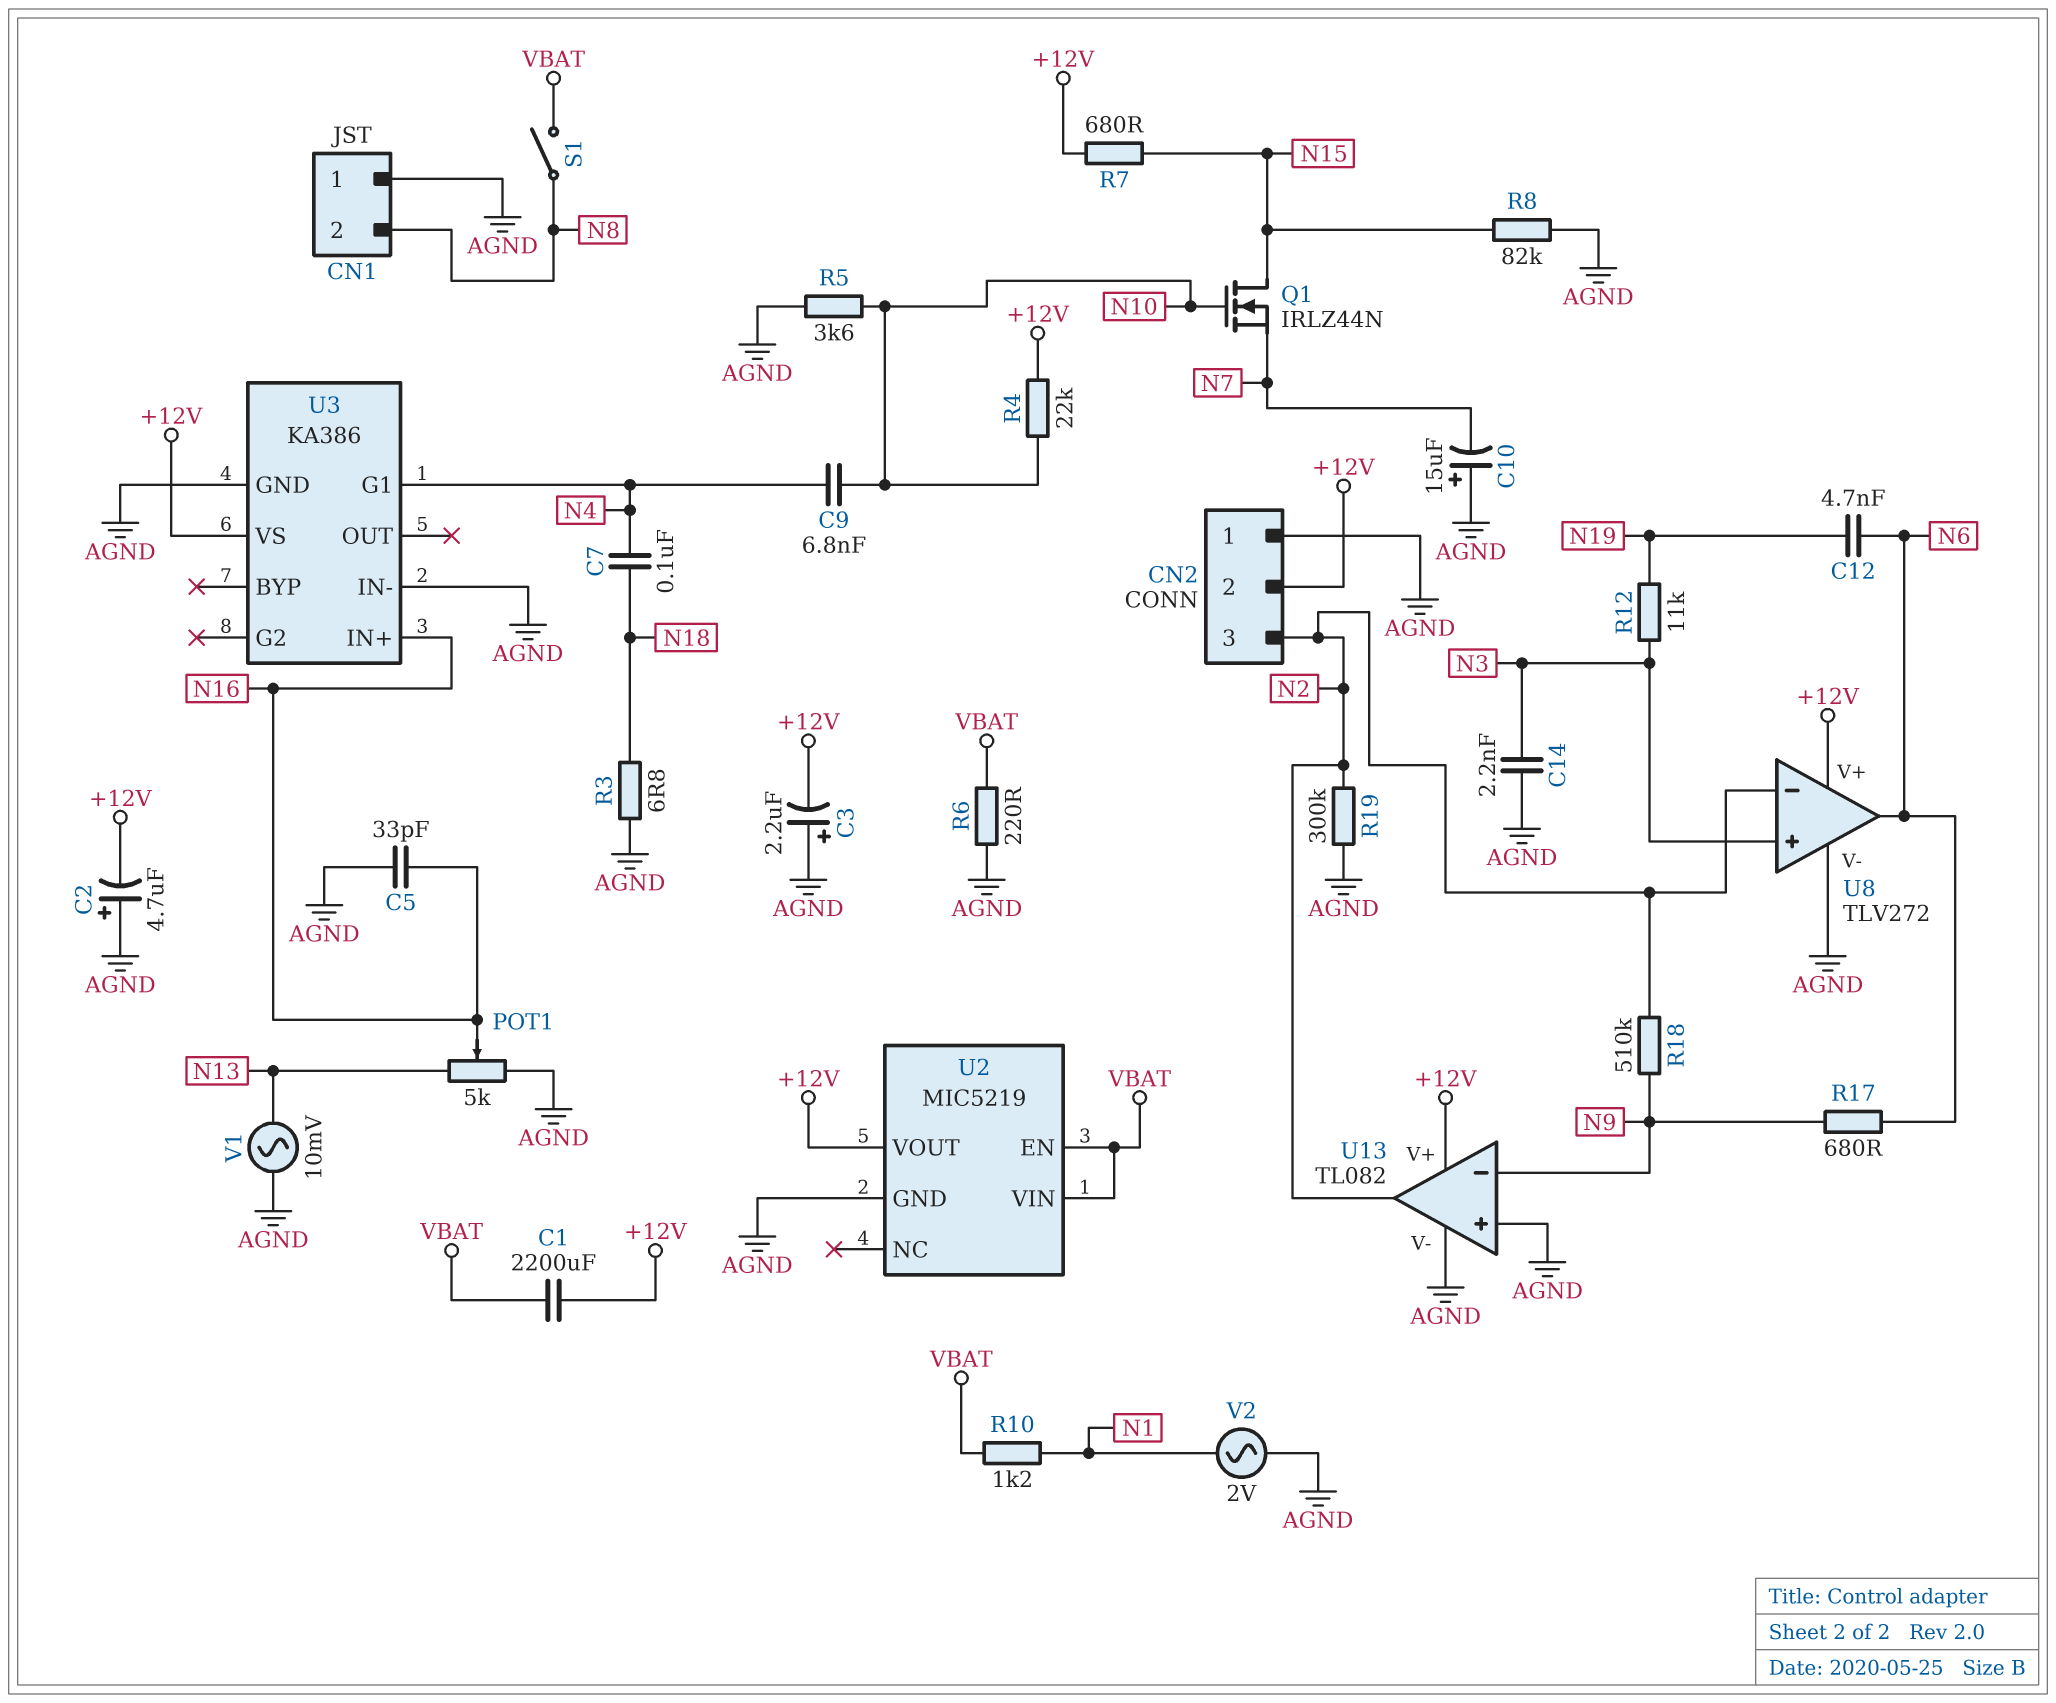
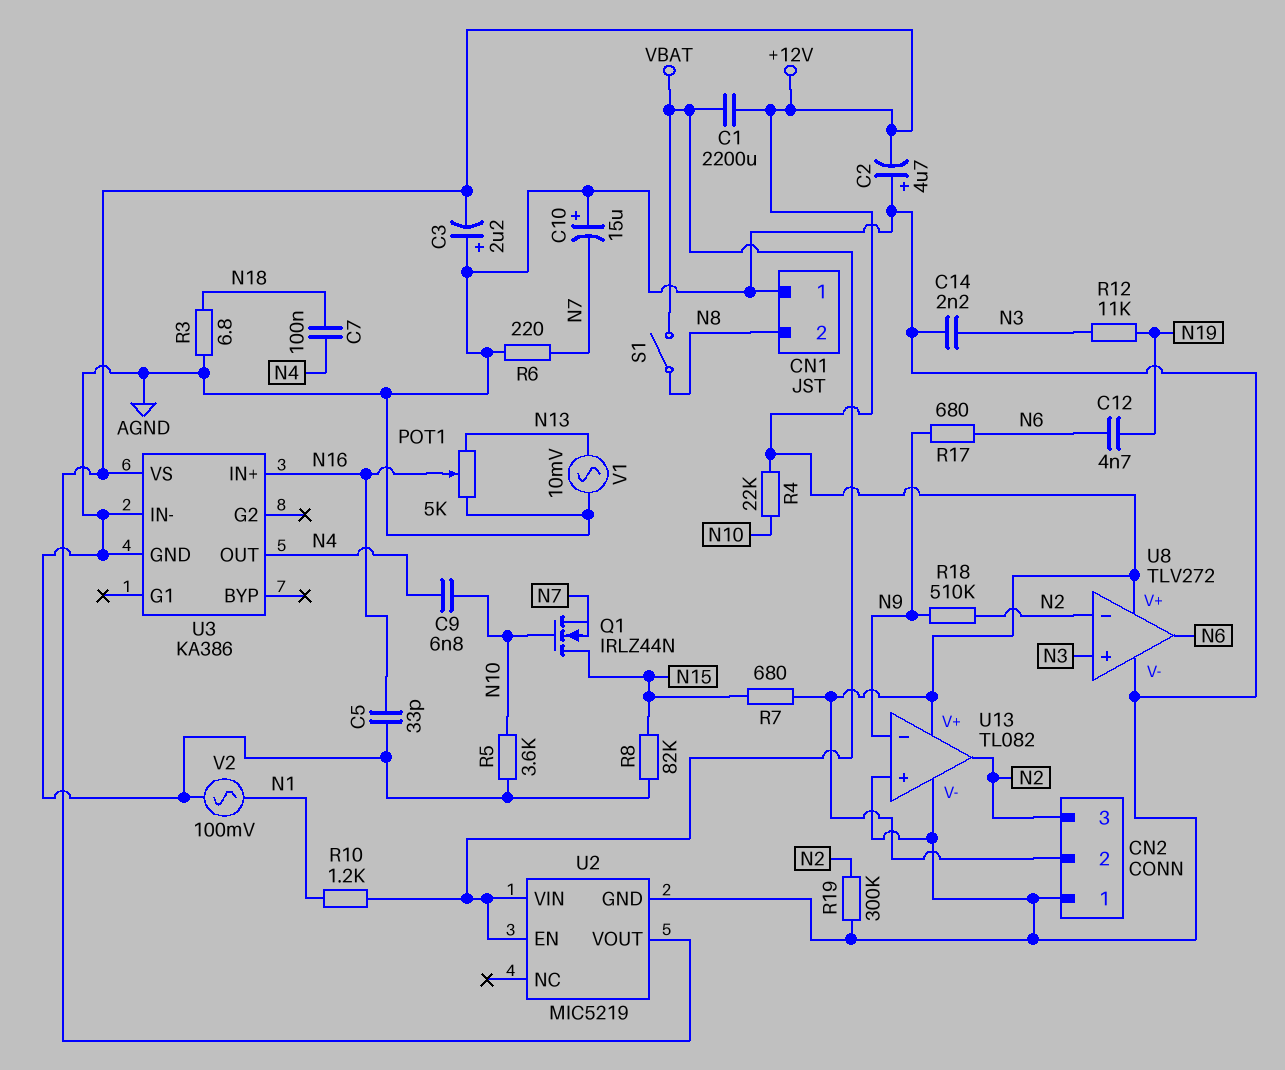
R6: 220 (AGND, VBAT) -> 220 (AGND, N7)
U3 pin G1: N4 -> none
U3 pin OUT: none -> N4
V2: AC 2V (AGND, N1) -> AC 100mV (AGND, N1)

